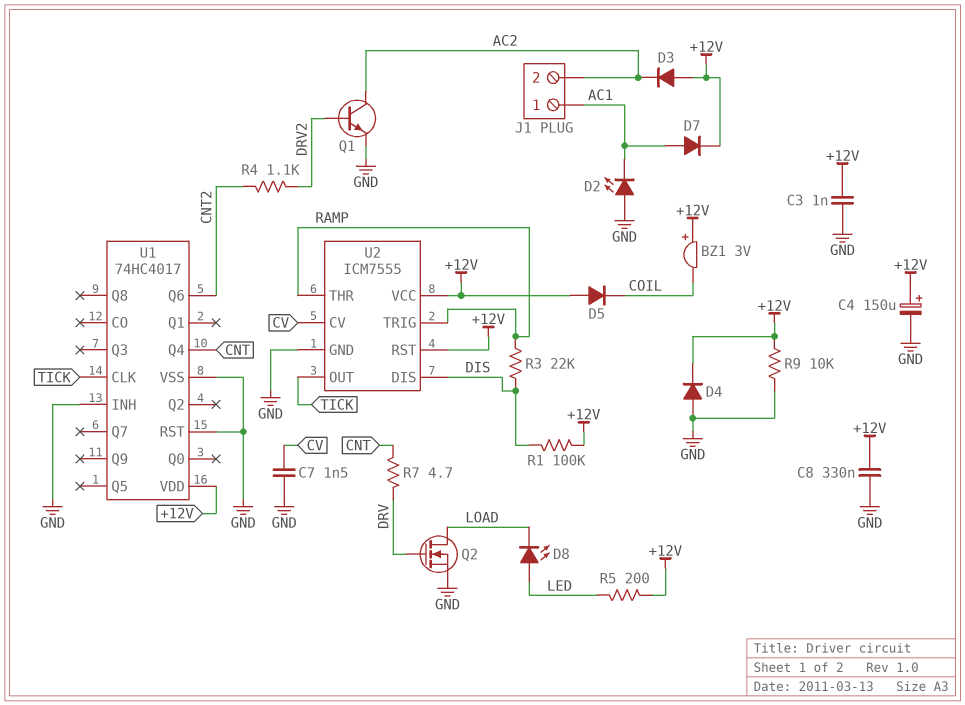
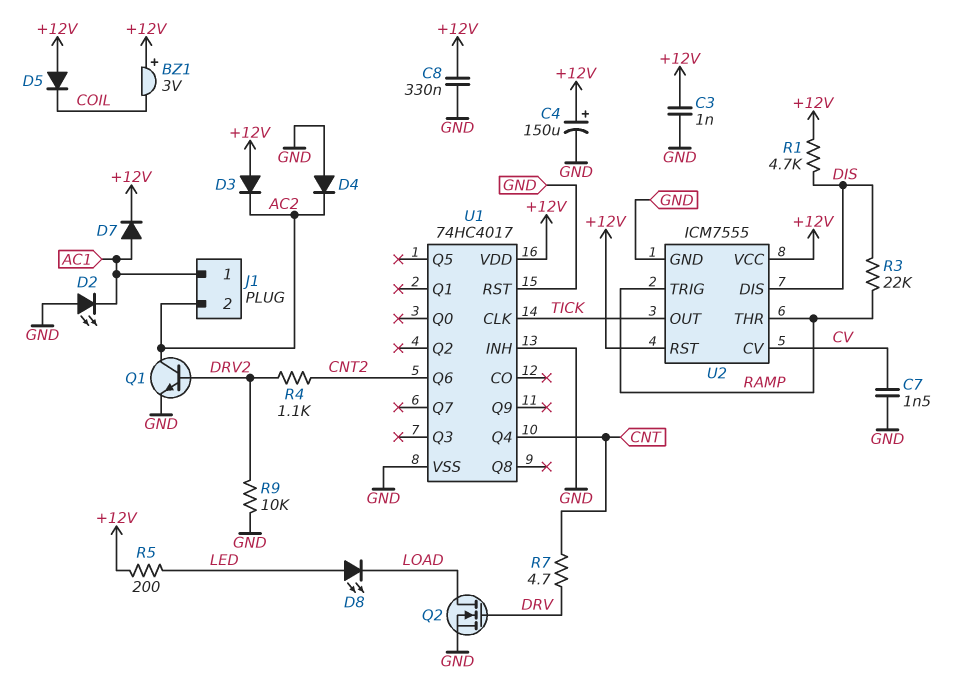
D4: diode (A GND, K +12V) -> diode (A GND, K AC2)
R1: 100k (+12V, DIS) -> 4.7k (+12V, DIS)
R9: 10k (+12V, GND) -> 10k (DRV2, GND)

